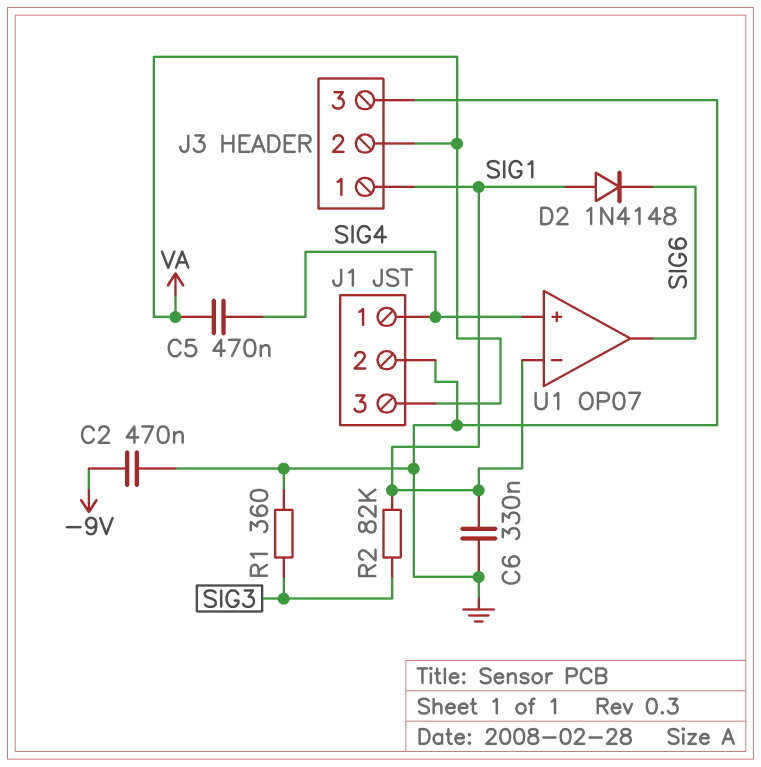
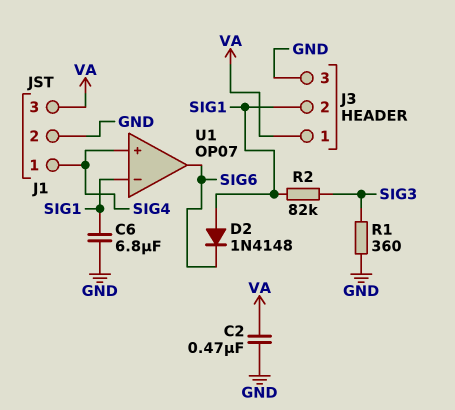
C2: 470nF (-9V, GND) -> 470nF (GND, VA)
C5: 470nF (SIG4, VA) -> none
C6: 330nF (GND, SIG1) -> 6.8uF (GND, SIG1)
J3 pin 1: SIG1 -> VA
J3 pin 2: VA -> SIG1

